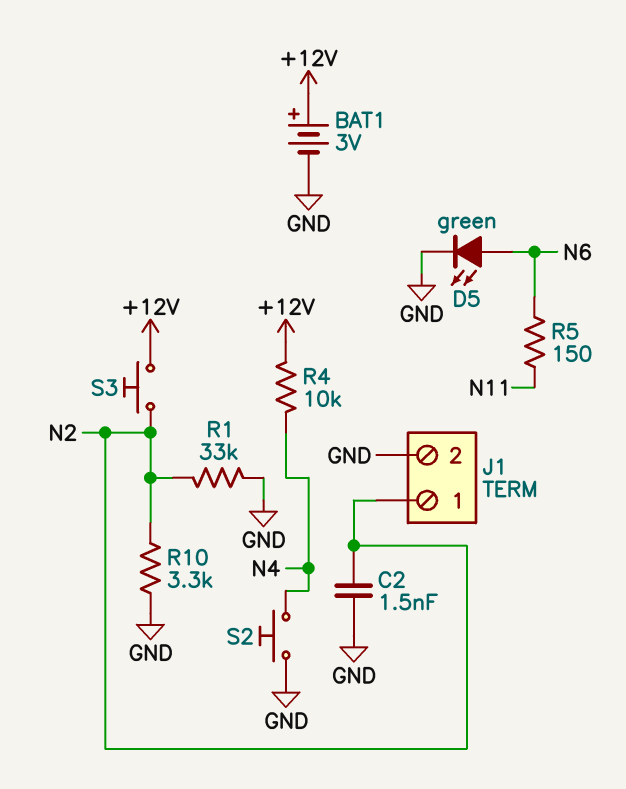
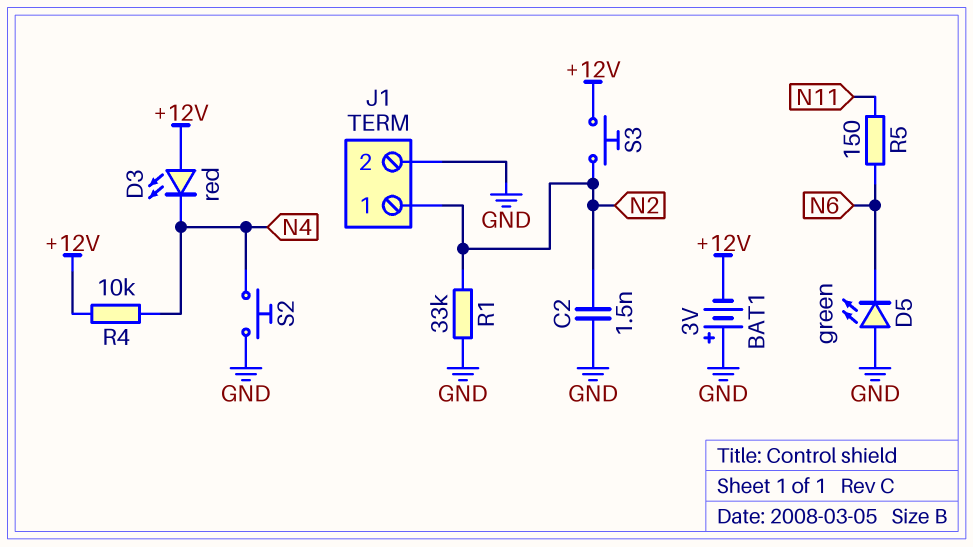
BAT1: 3V (plus +12V, minus GND) -> 3V (plus GND, minus +12V)
D3: none -> LED red (A +12V, K N4)
D5: LED green (A N6, K GND) -> LED green (A GND, K N6)
R10: 3.3k (GND, N2) -> none

